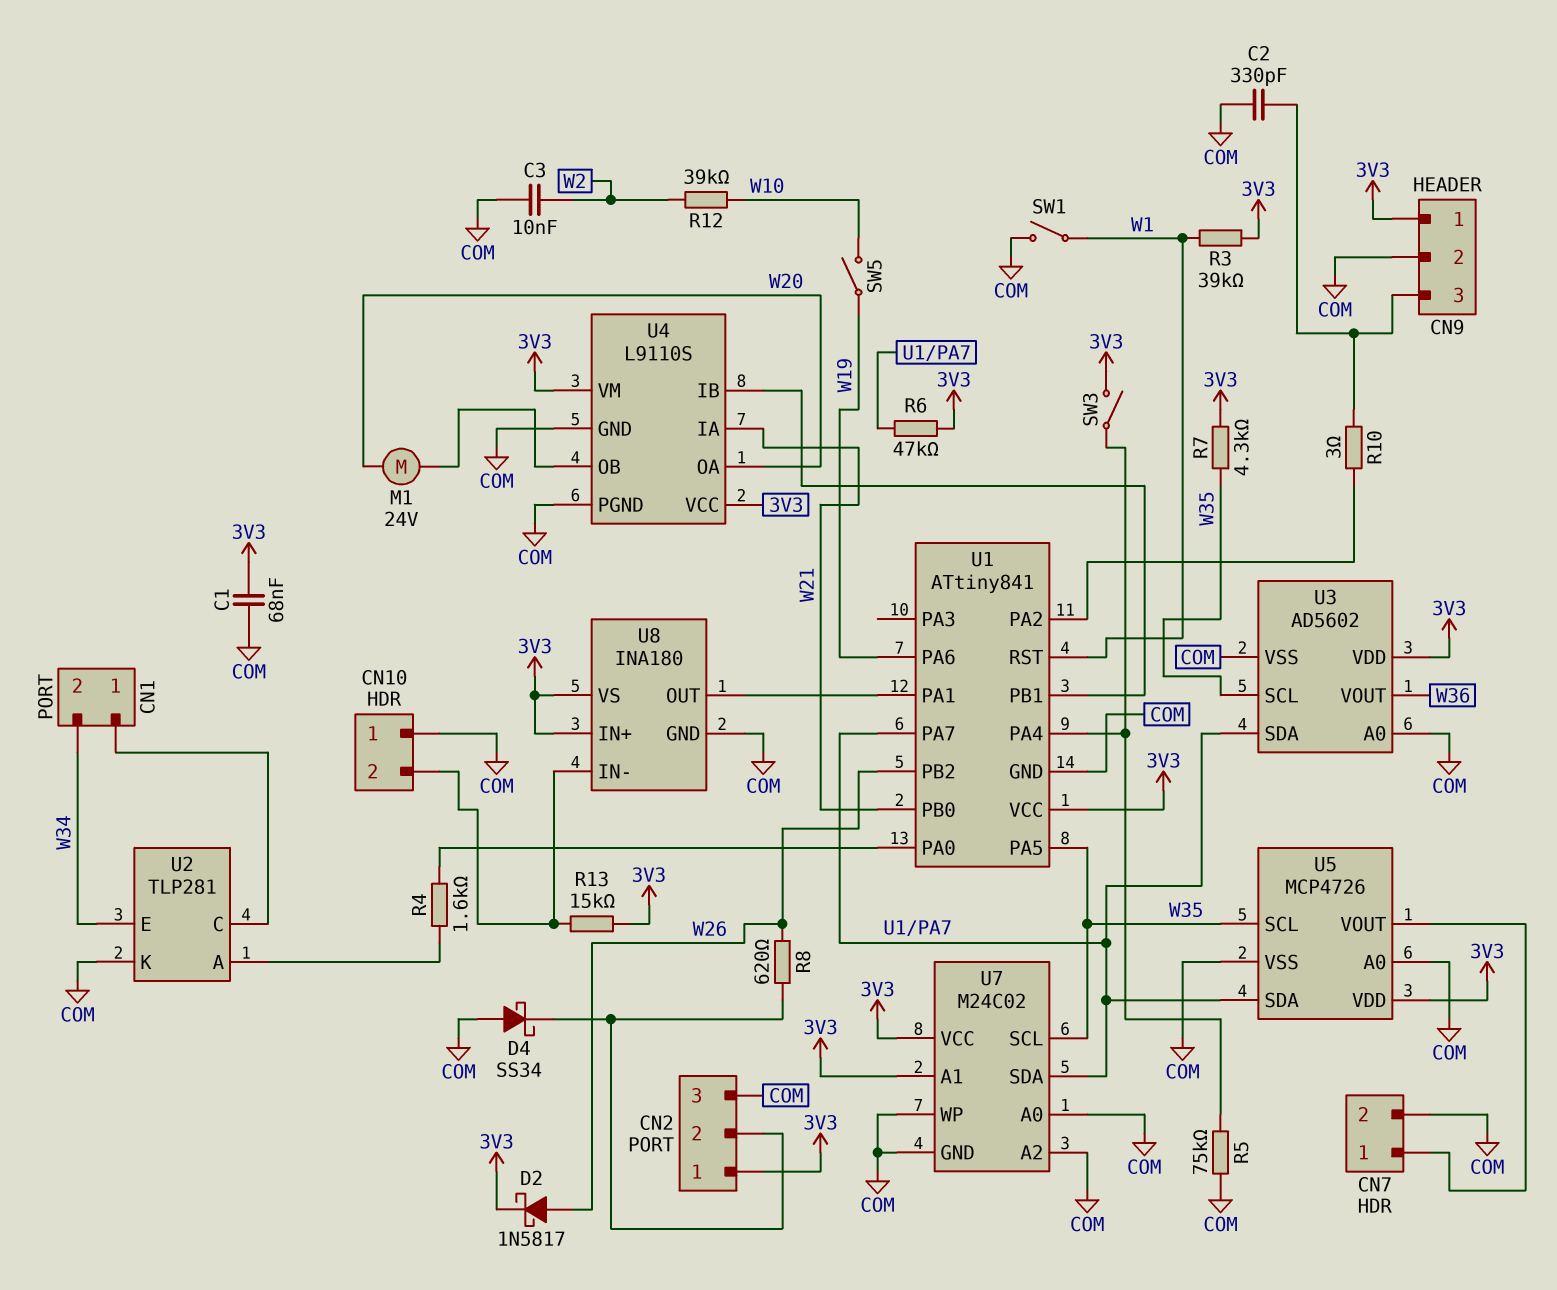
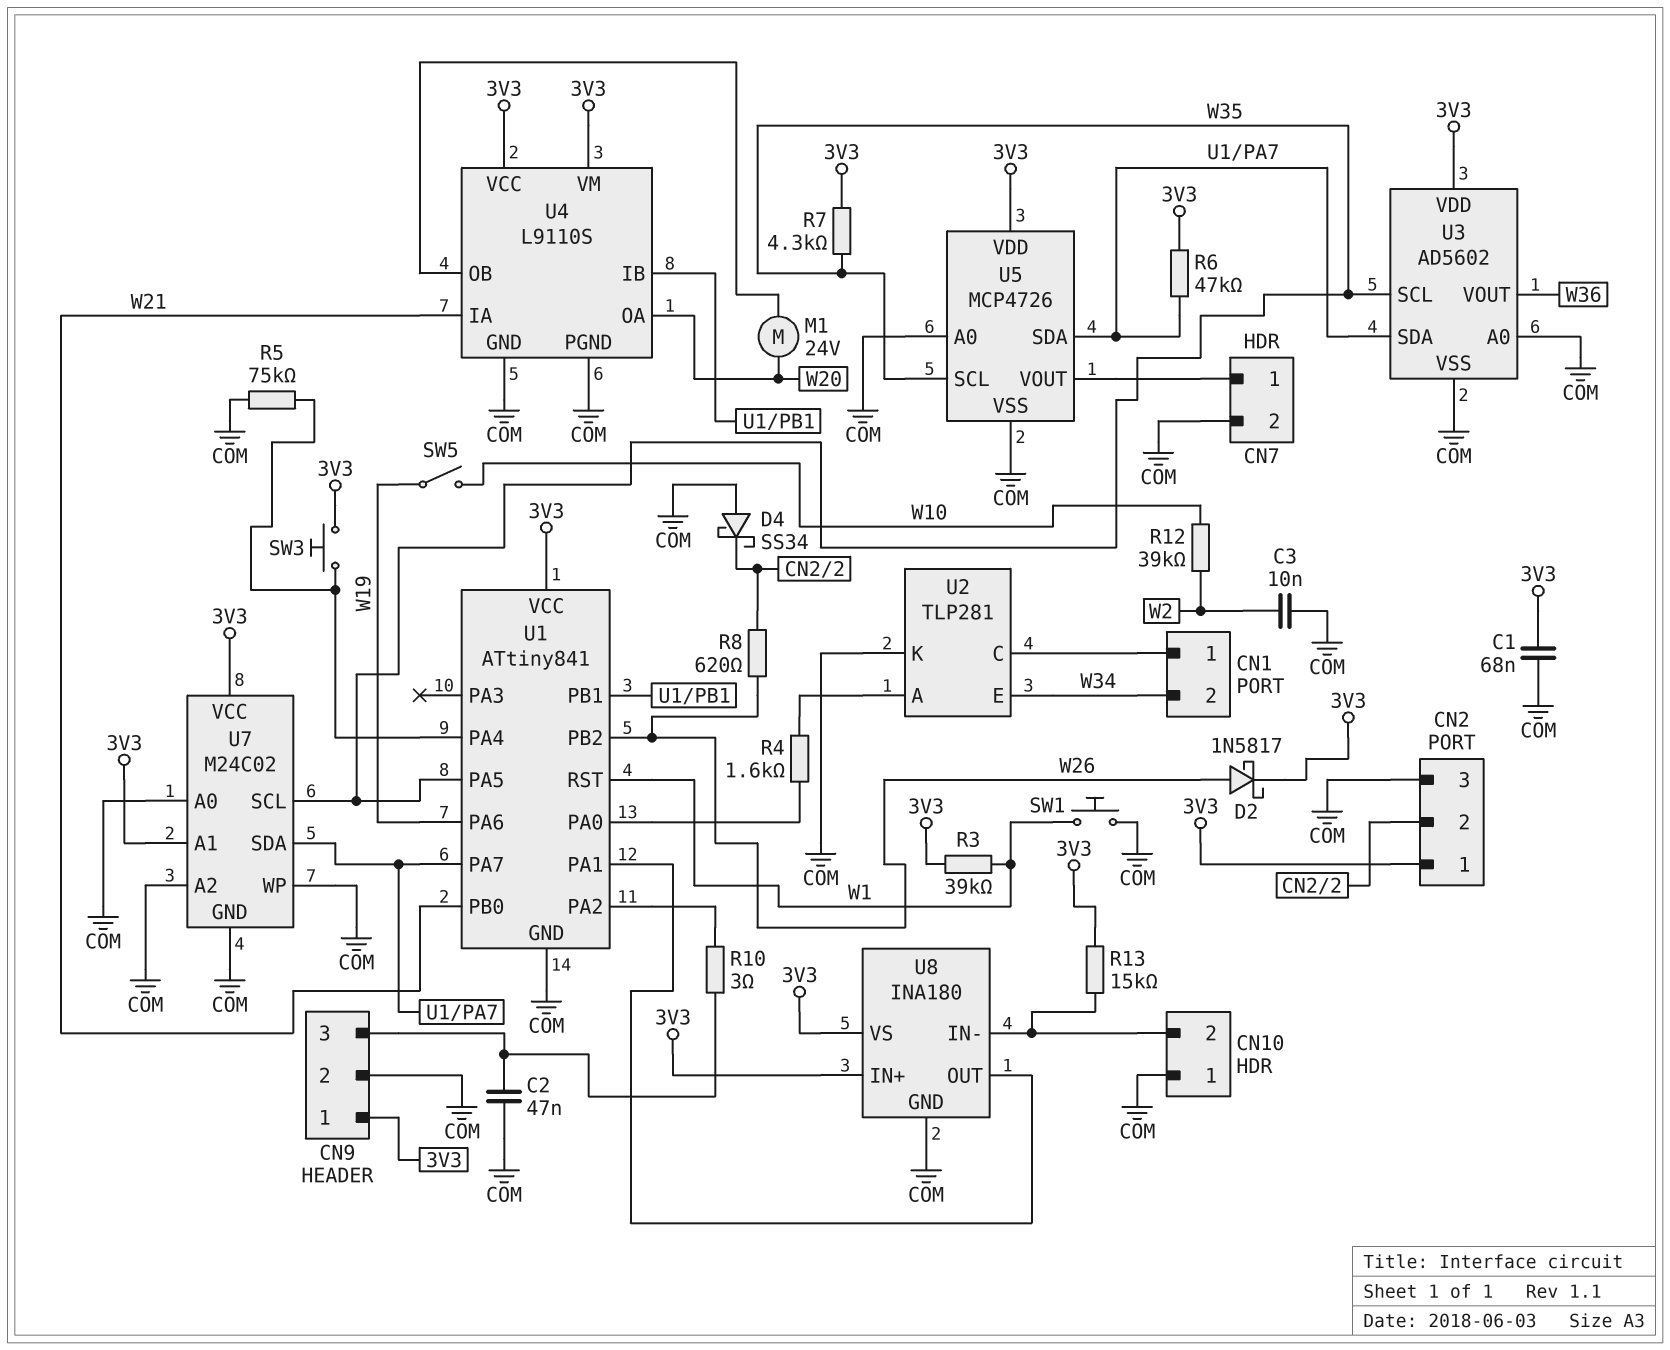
C2: 330pF (CN9/3, COM) -> 47nF (CN9/3, COM)
SW1: switch (COM, W1) -> button (COM, W1)
SW3: switch (3V3, U1/PA4) -> button (3V3, U1/PA4)

